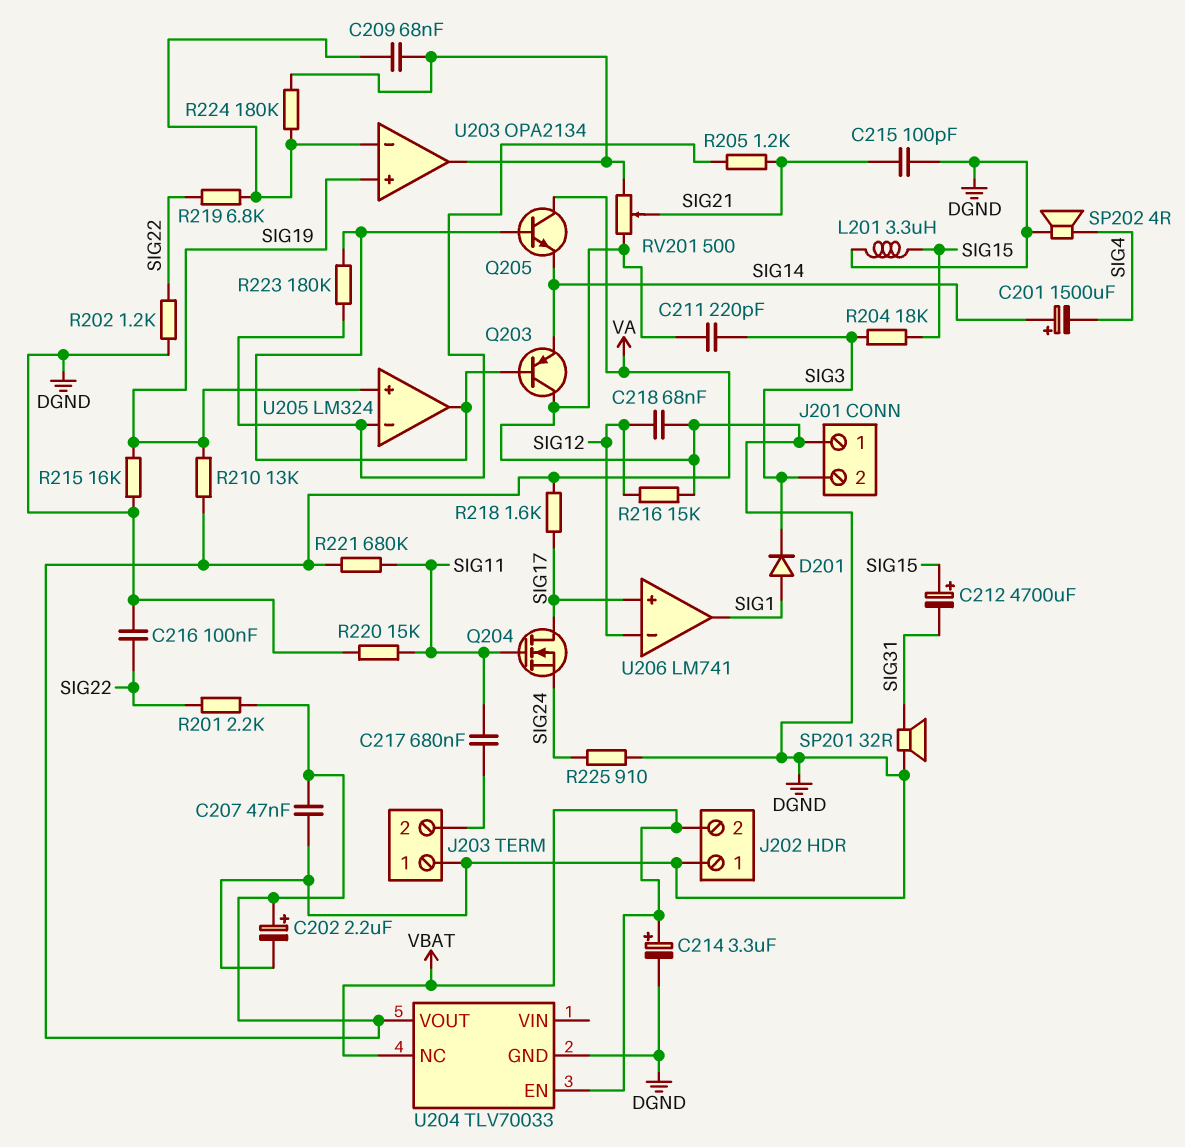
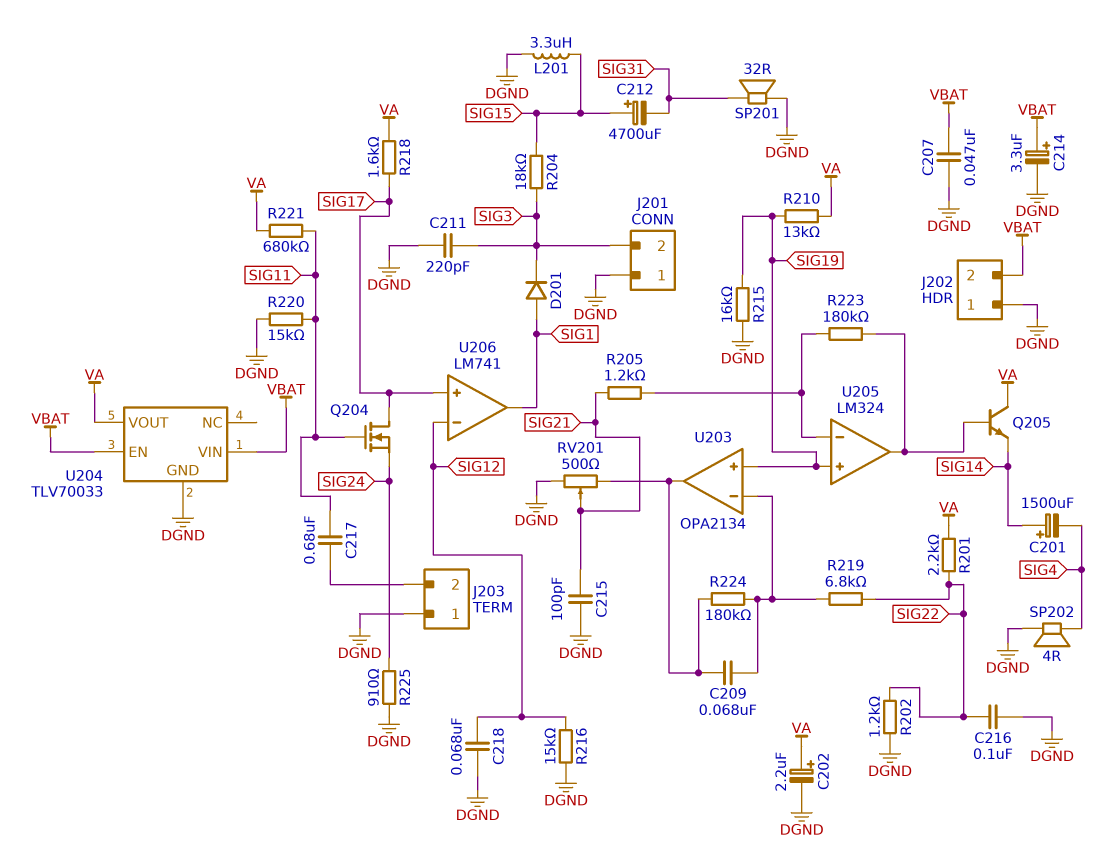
C207: 47nF (DGND, VA) -> 47nF (DGND, VBAT)
Q203: PNP (B U205/out, C DGND, E SIG14) -> none
U204 pin NC: VBAT -> none
U204 pin VIN: none -> VBAT

